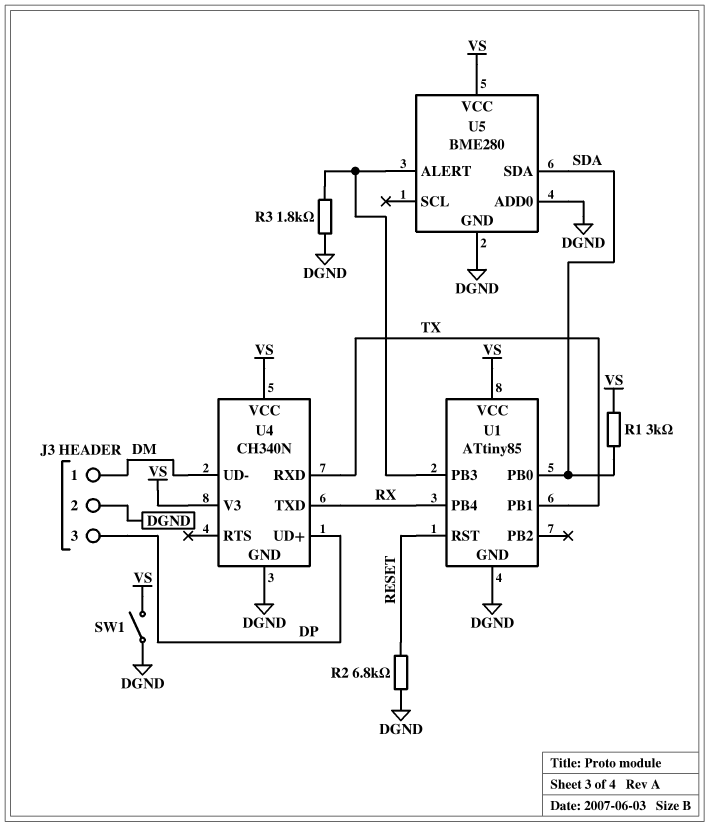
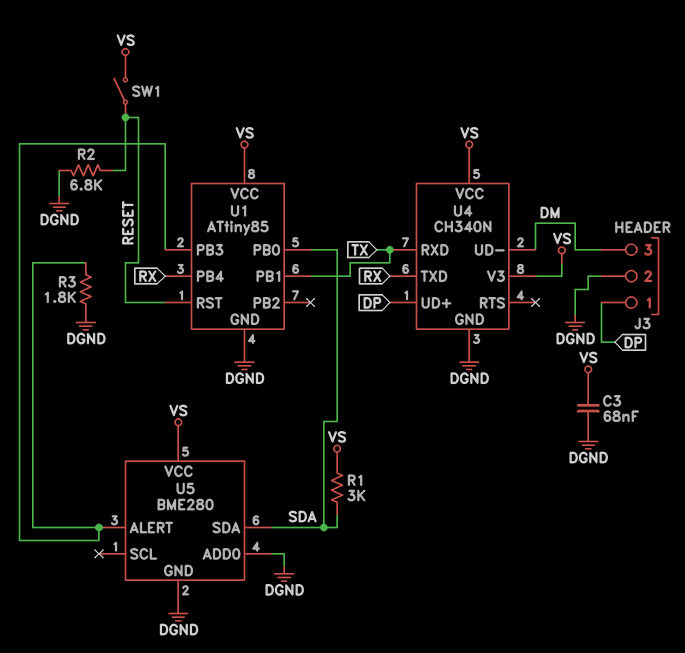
C3: none -> 68nF (DGND, VS)
J3 pin 1: DM -> DP
J3 pin 3: DP -> DM
SW1: switch (DGND, VS) -> switch (RESET, VS)

